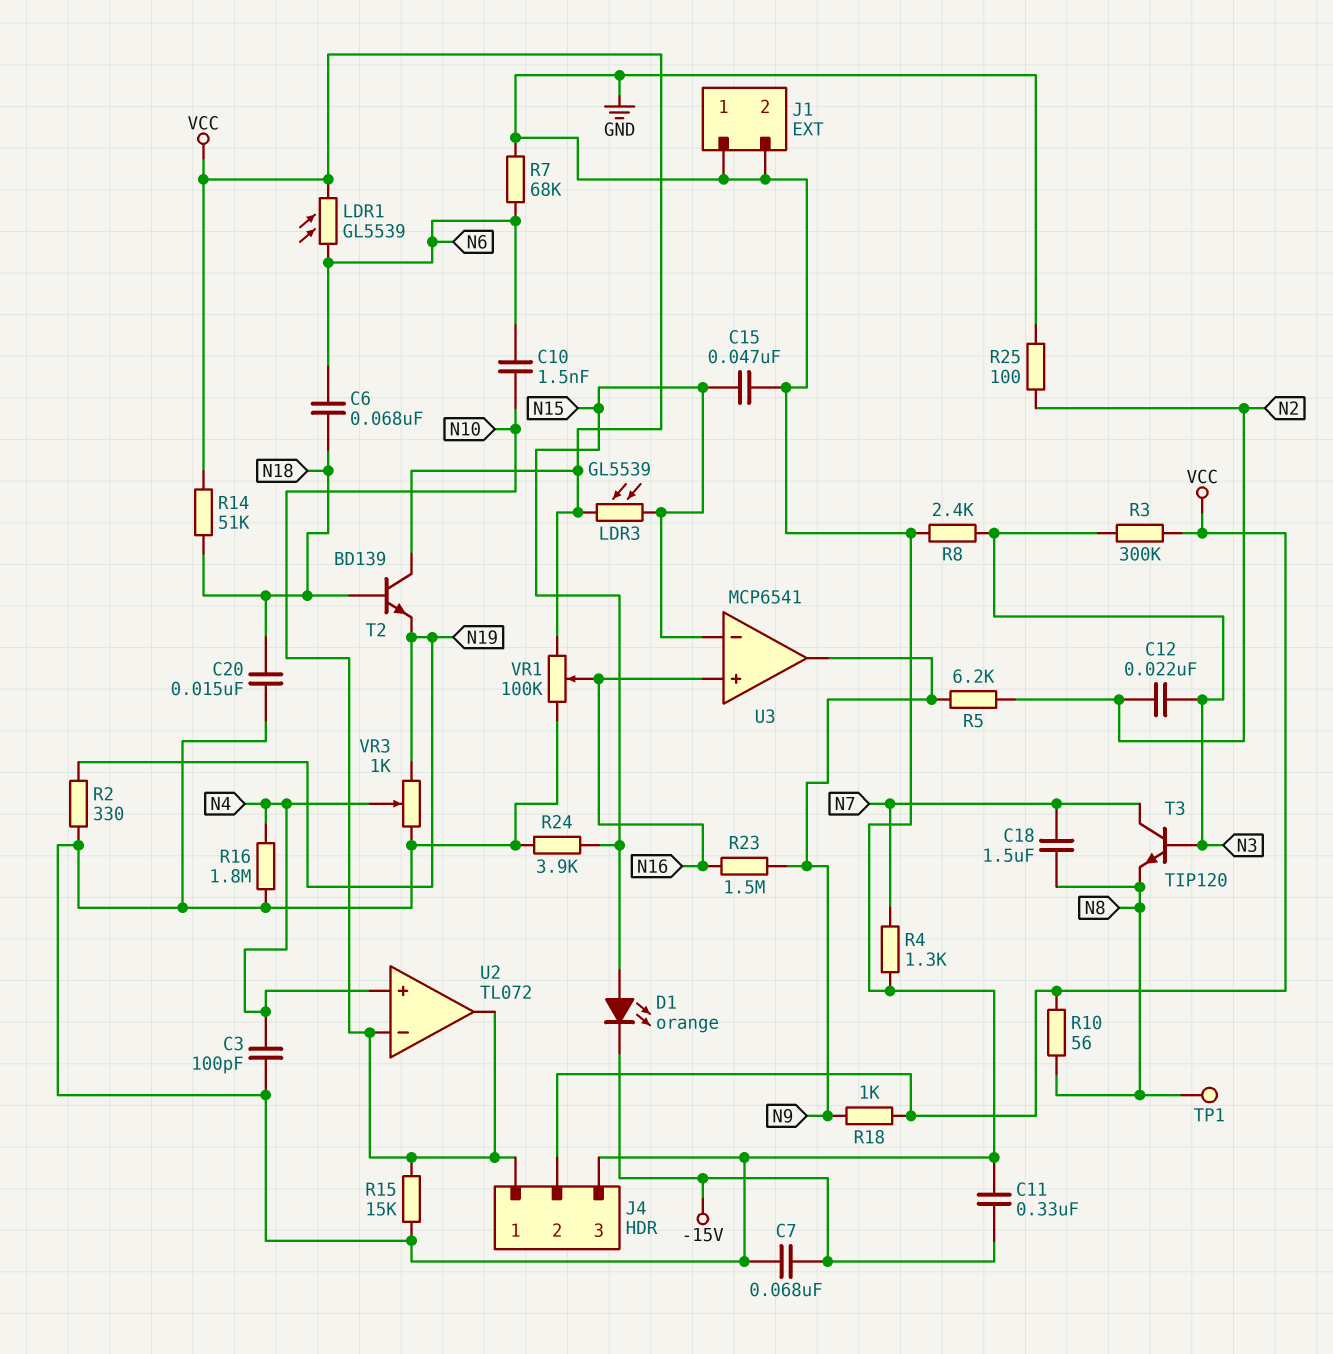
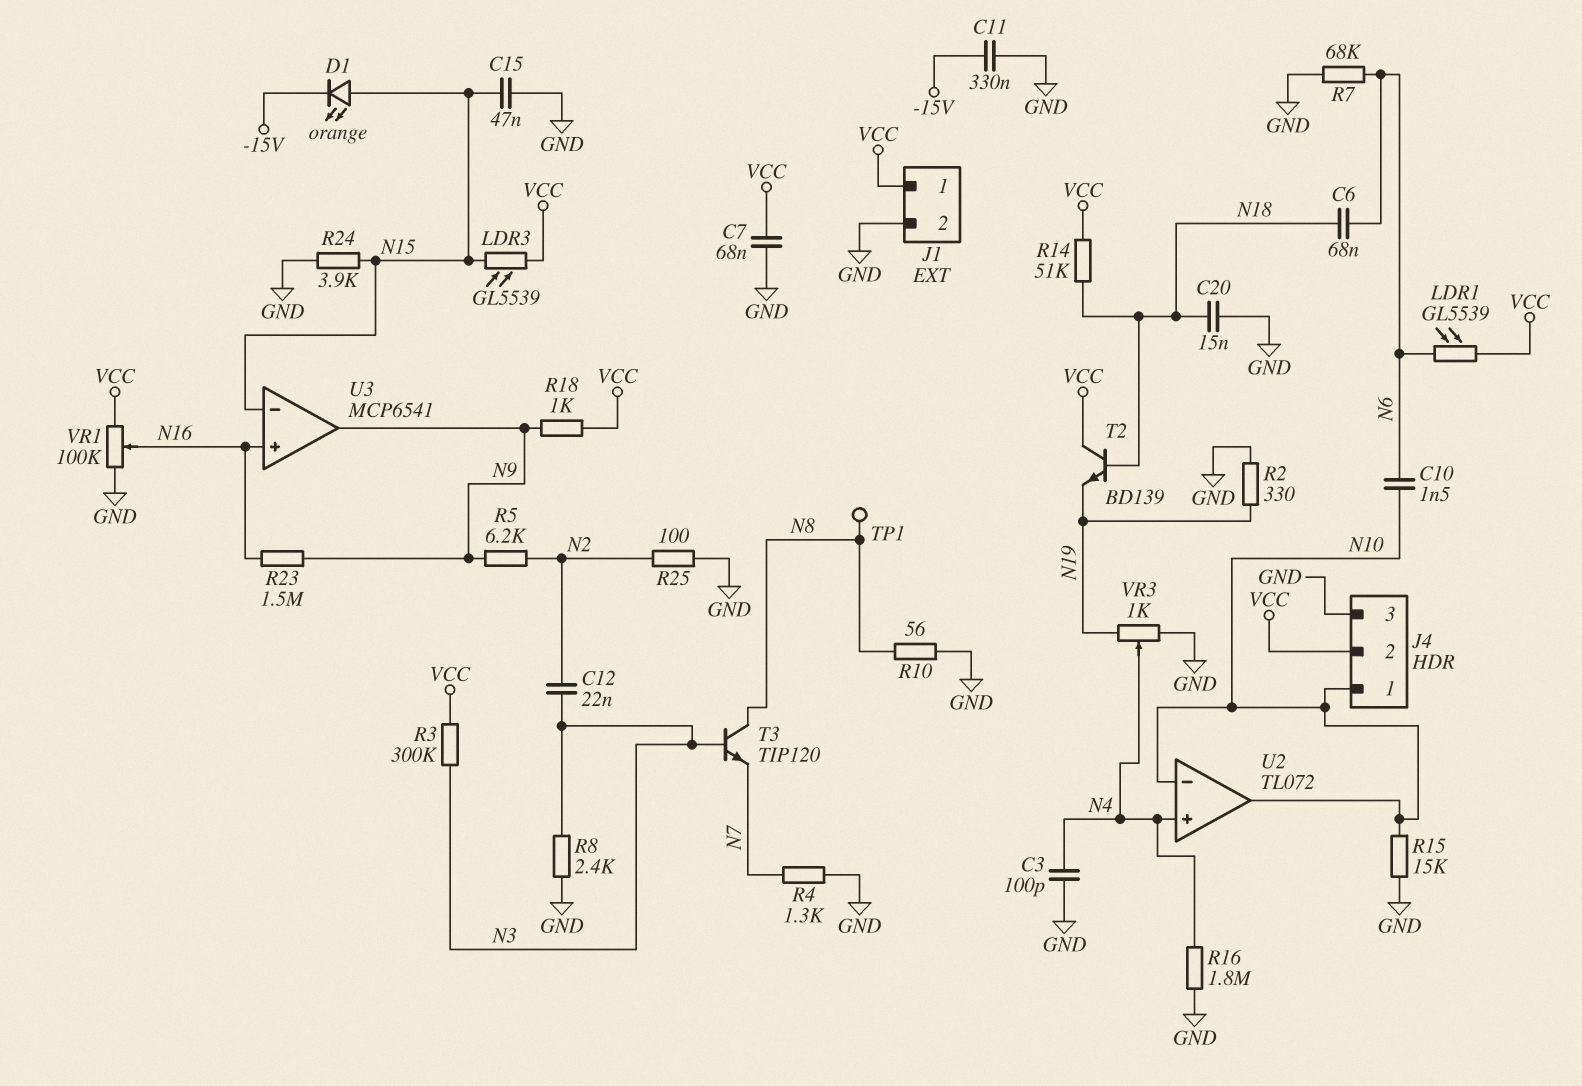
C7: 68nF (-15V, GND) -> 68nF (GND, VCC)
C18: 1.5uF (N7, N8) -> none
J1 pin 1: GND -> VCC
R10: 56 (N8, VCC) -> 56 (GND, N8)
T3: NPN TIP120 (B N3, C N7, E N8) -> NPN TIP120 (B N3, C N8, E N7)

